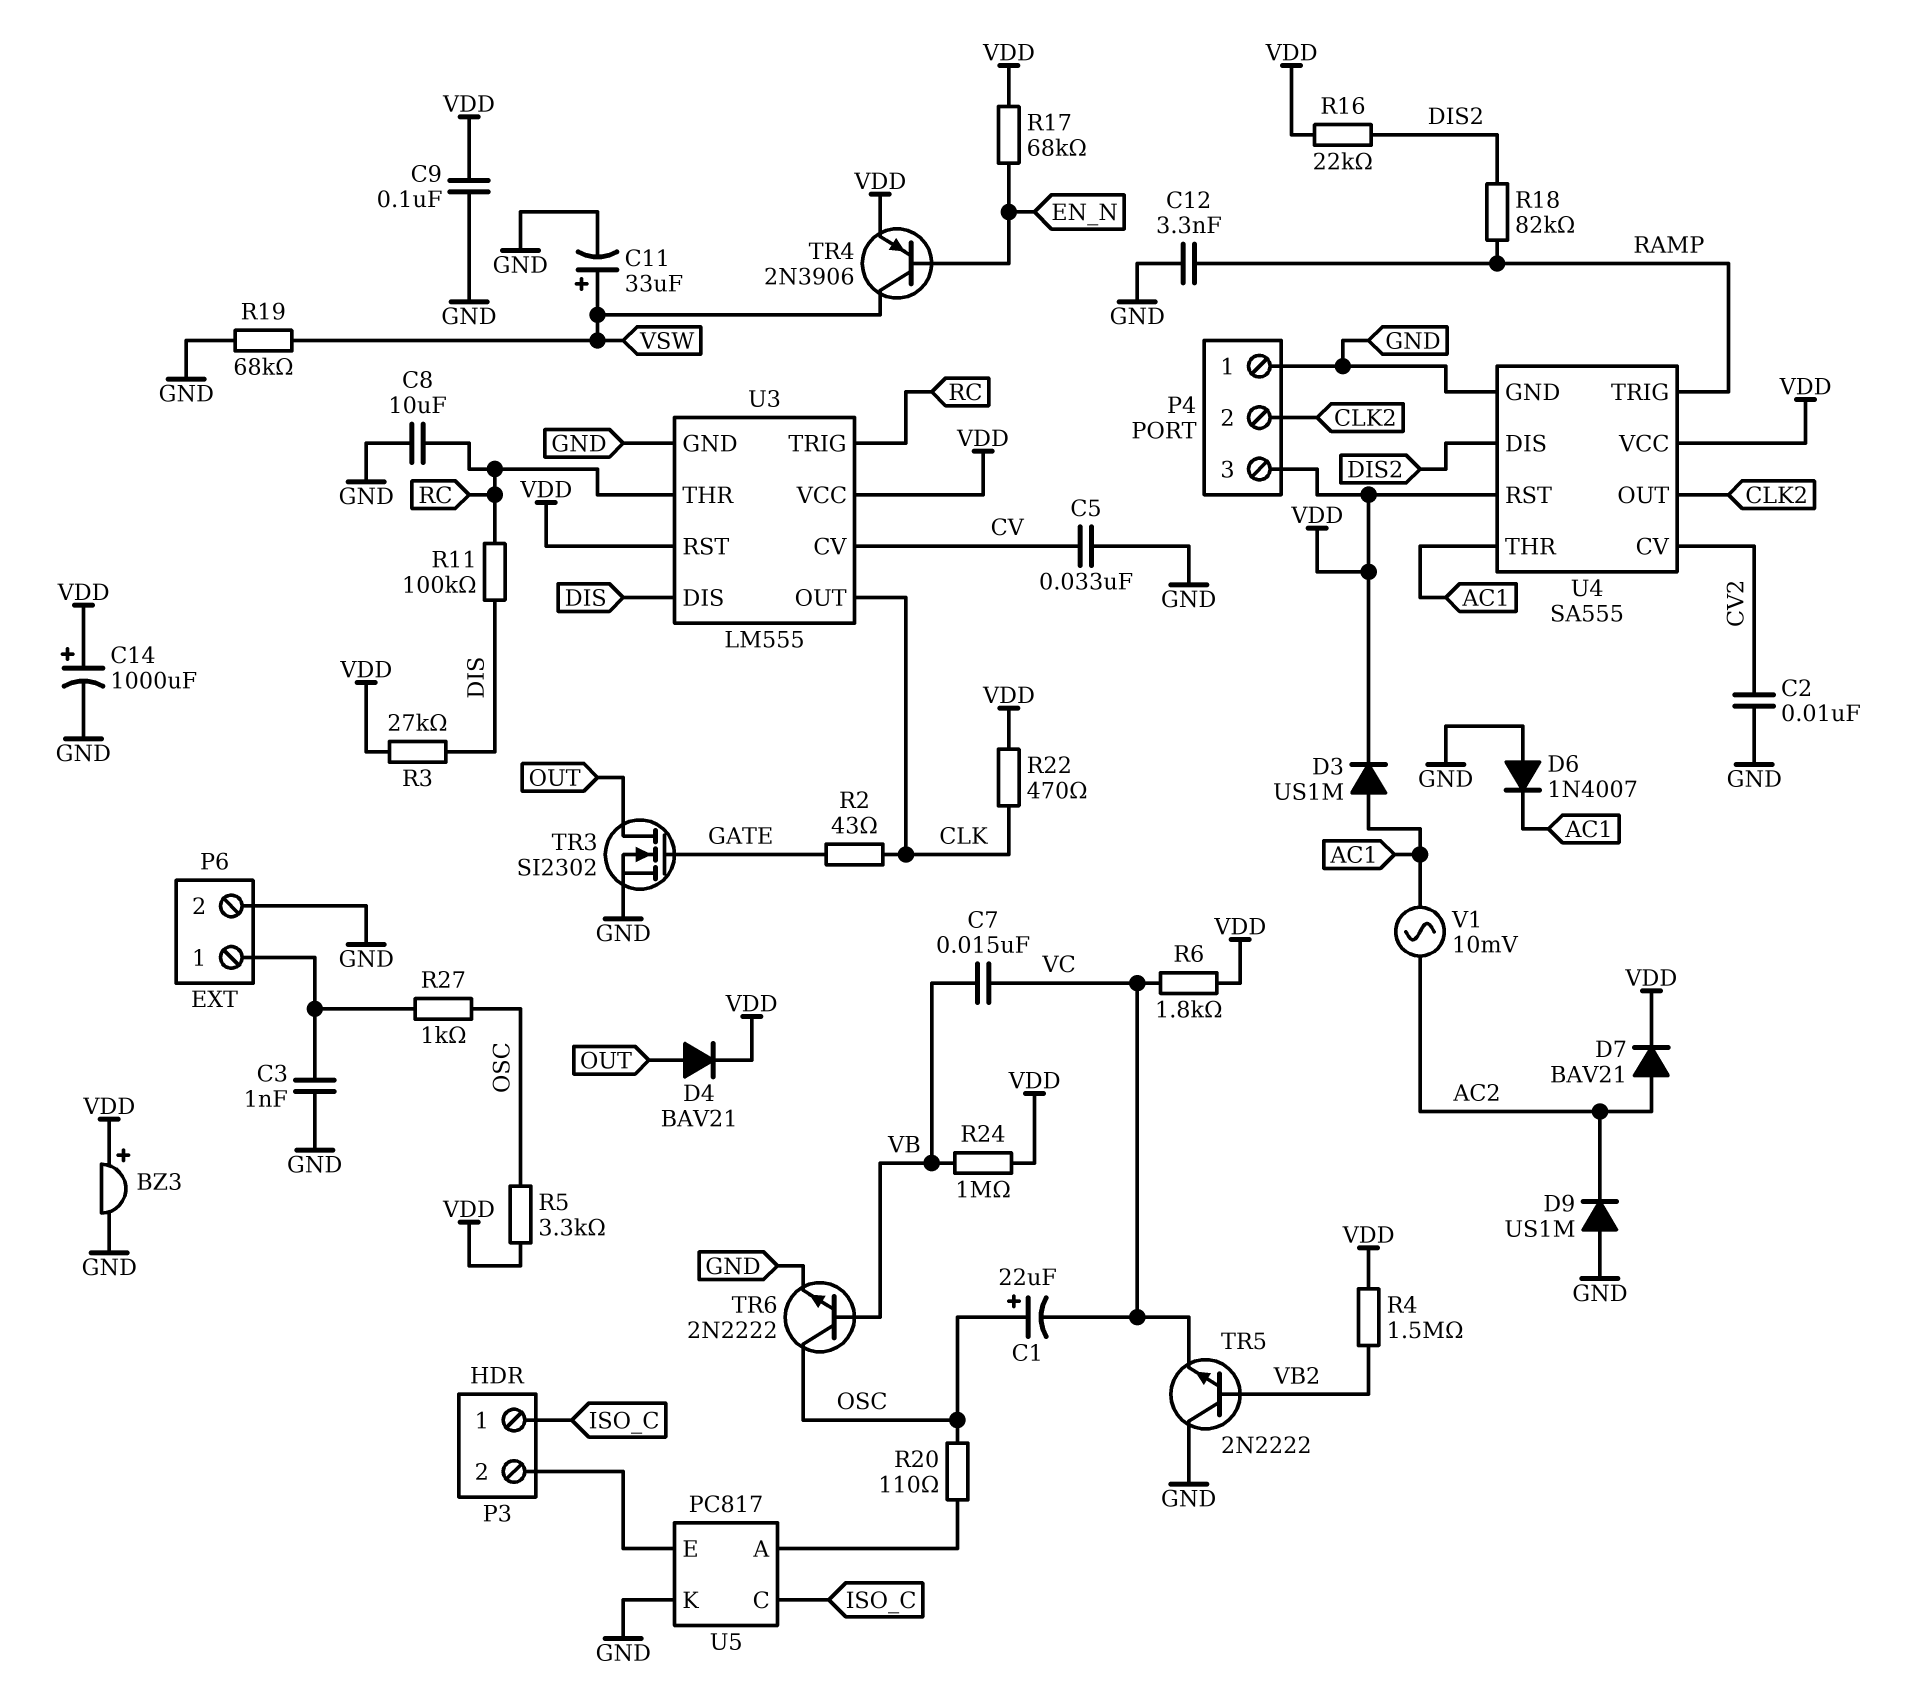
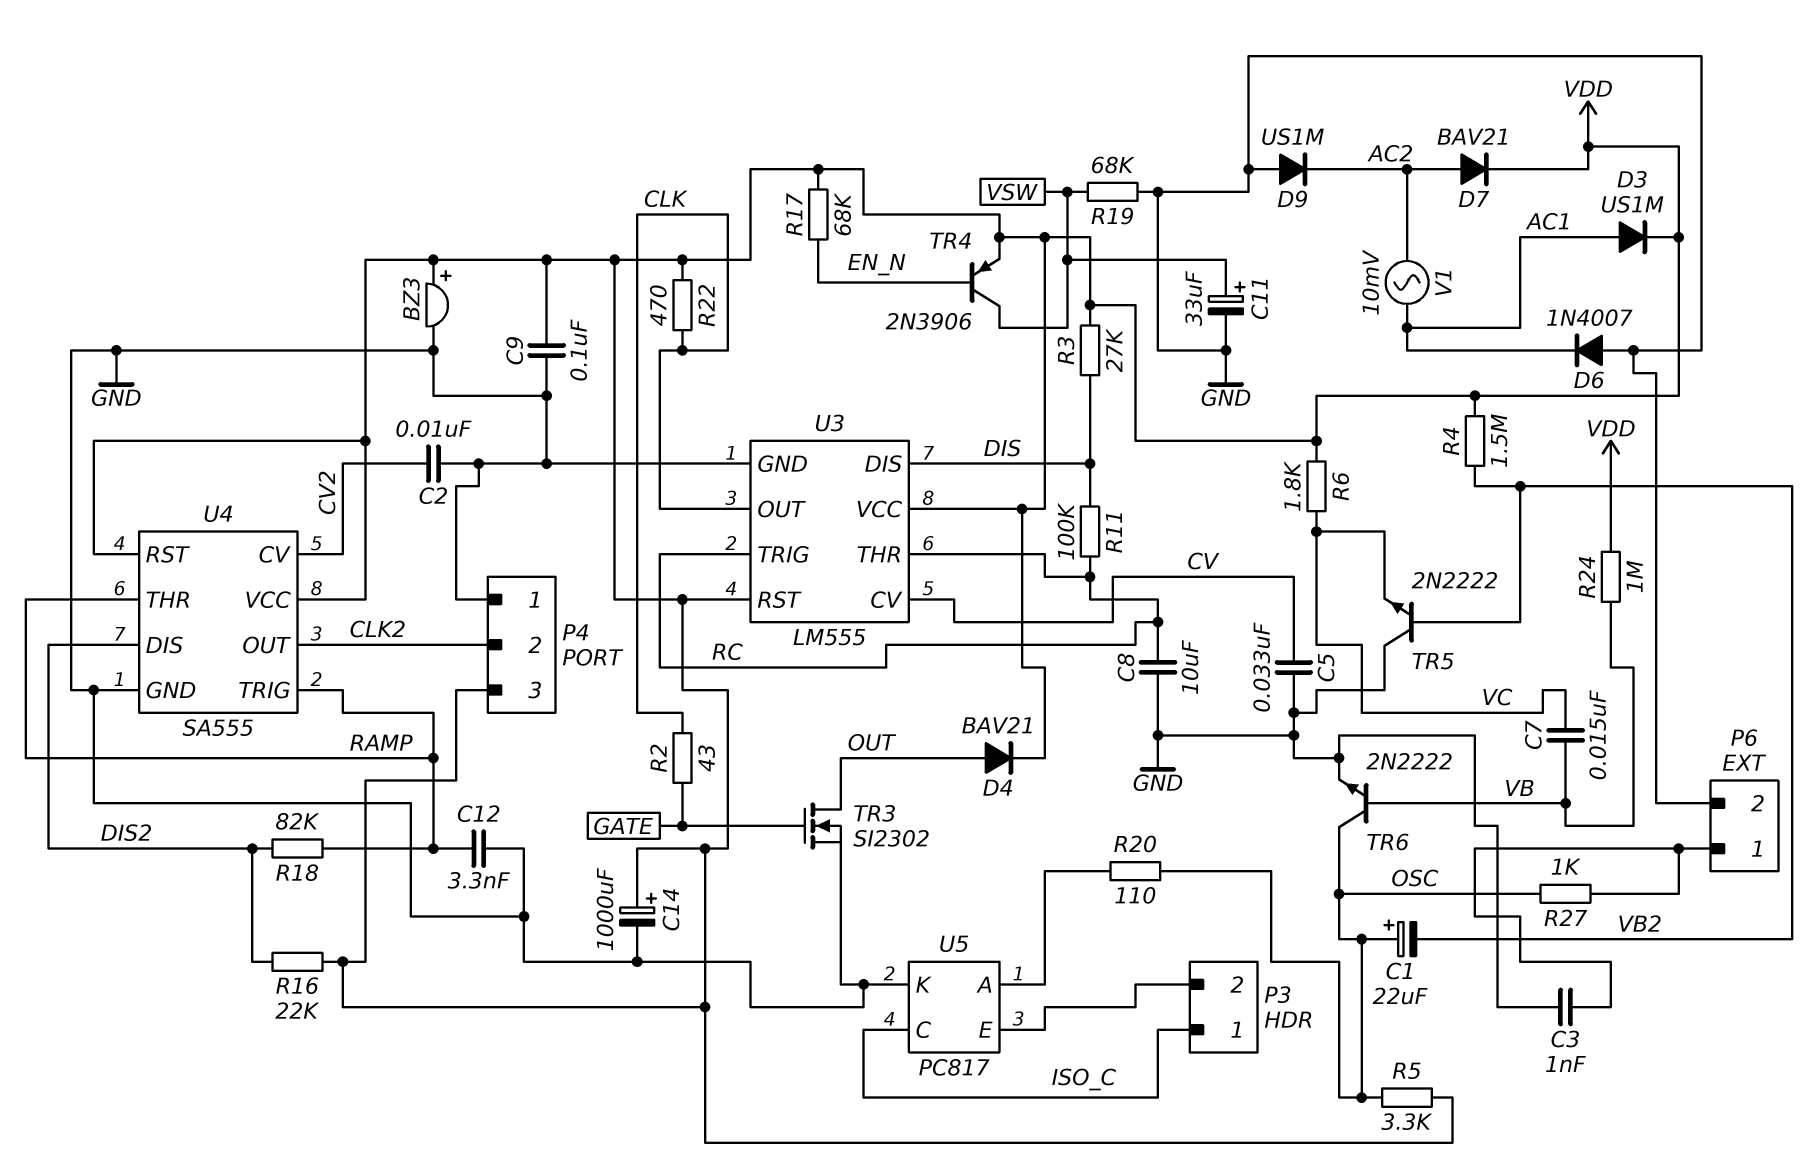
C1: 22uF (plus OSC, minus VC) -> 22uF (plus OSC, minus VB2)
U4 pin THR: AC1 -> RAMP

